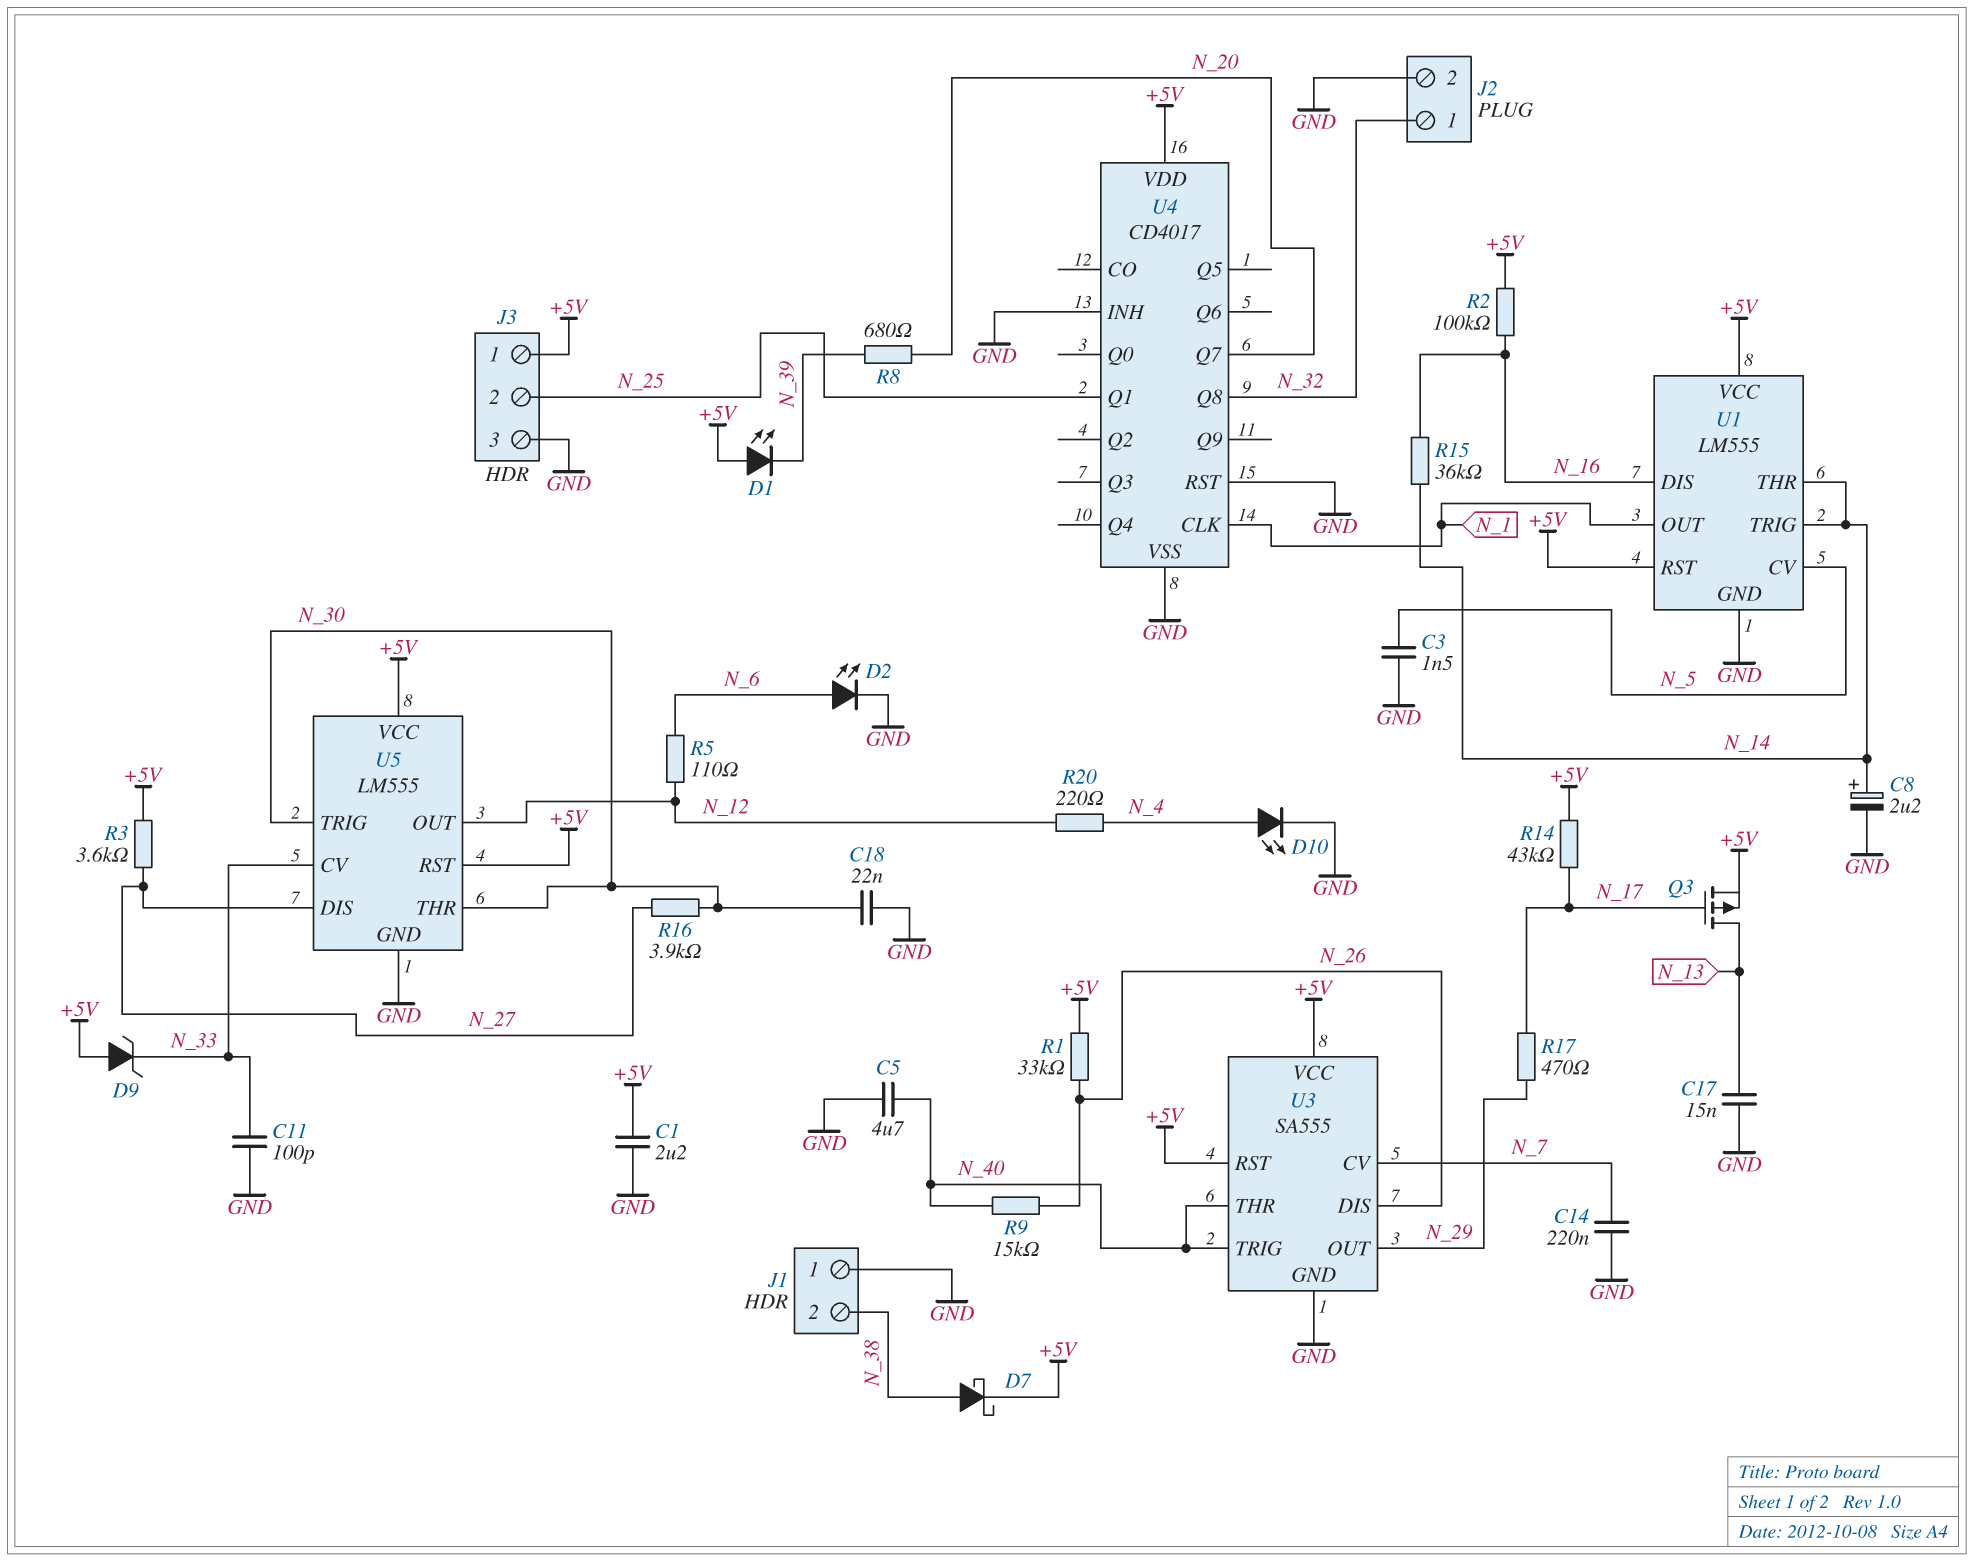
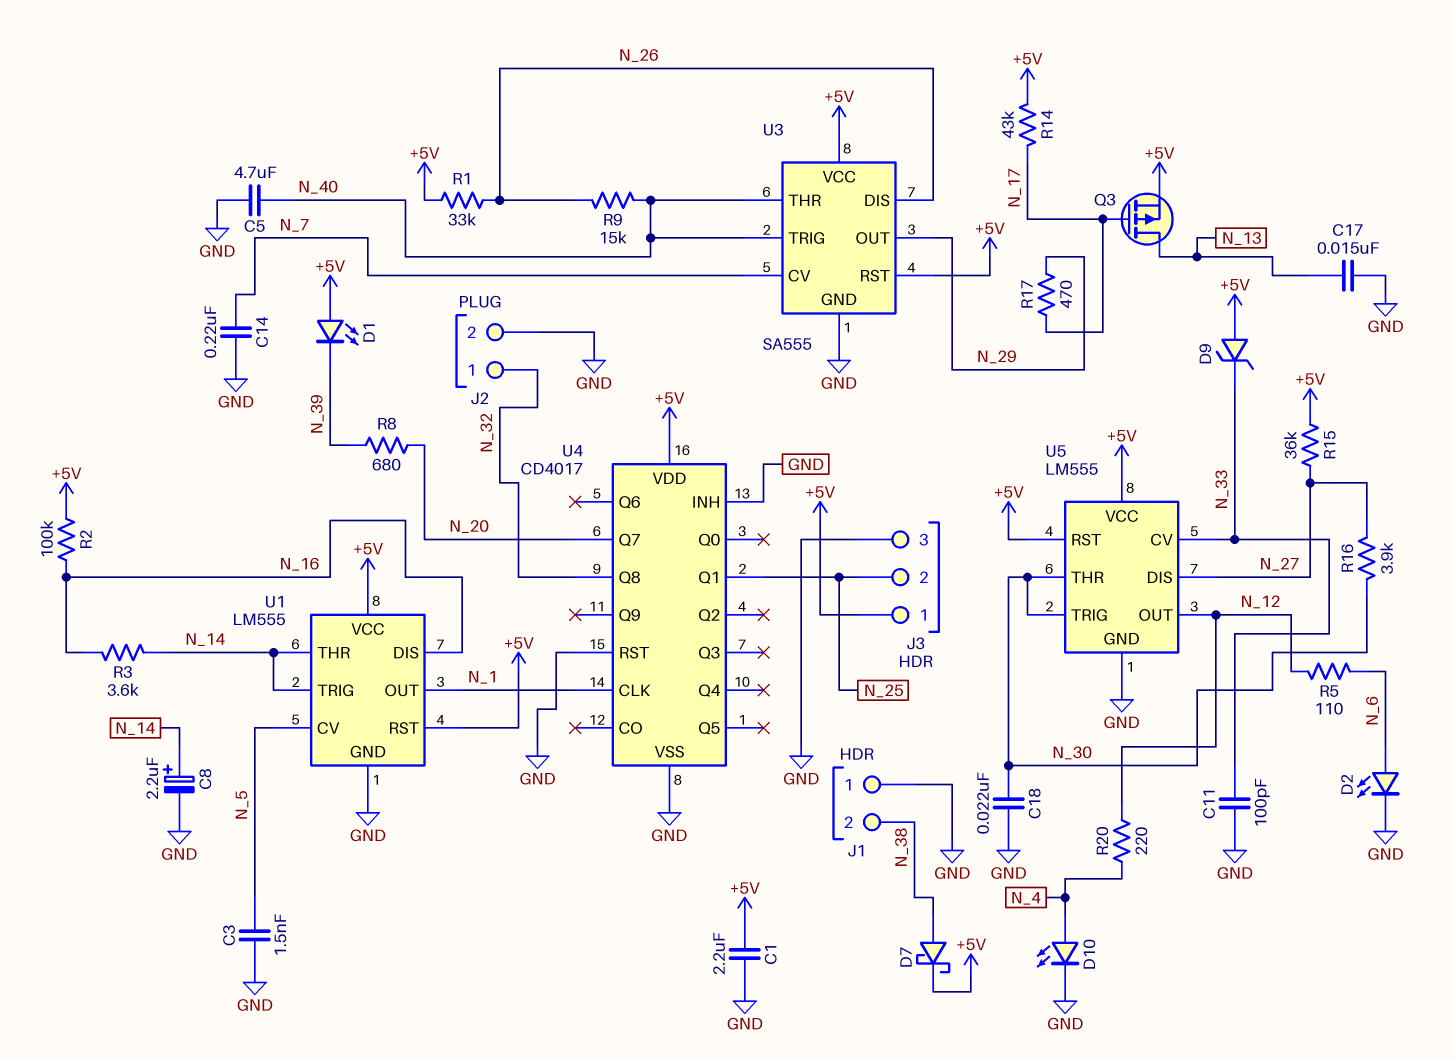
R3: 3.6k (+5V, N_27) -> 3.6k (N_14, N_16)
R15: 36k (N_14, N_16) -> 36k (+5V, N_27)

